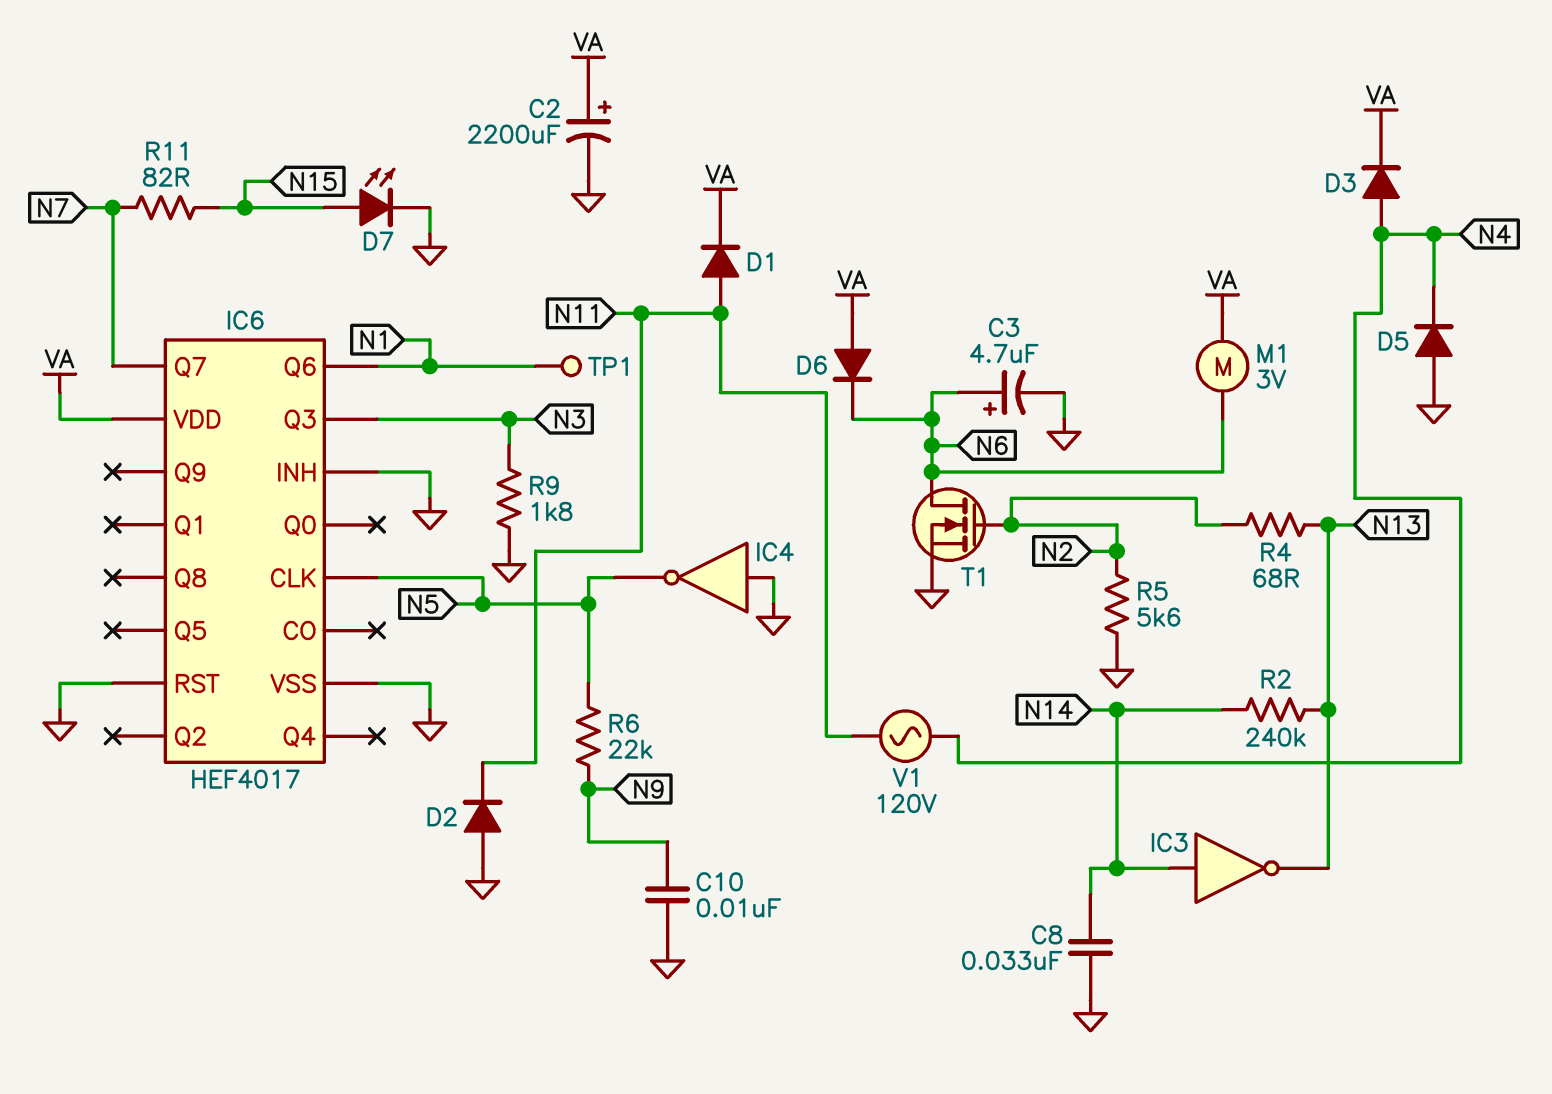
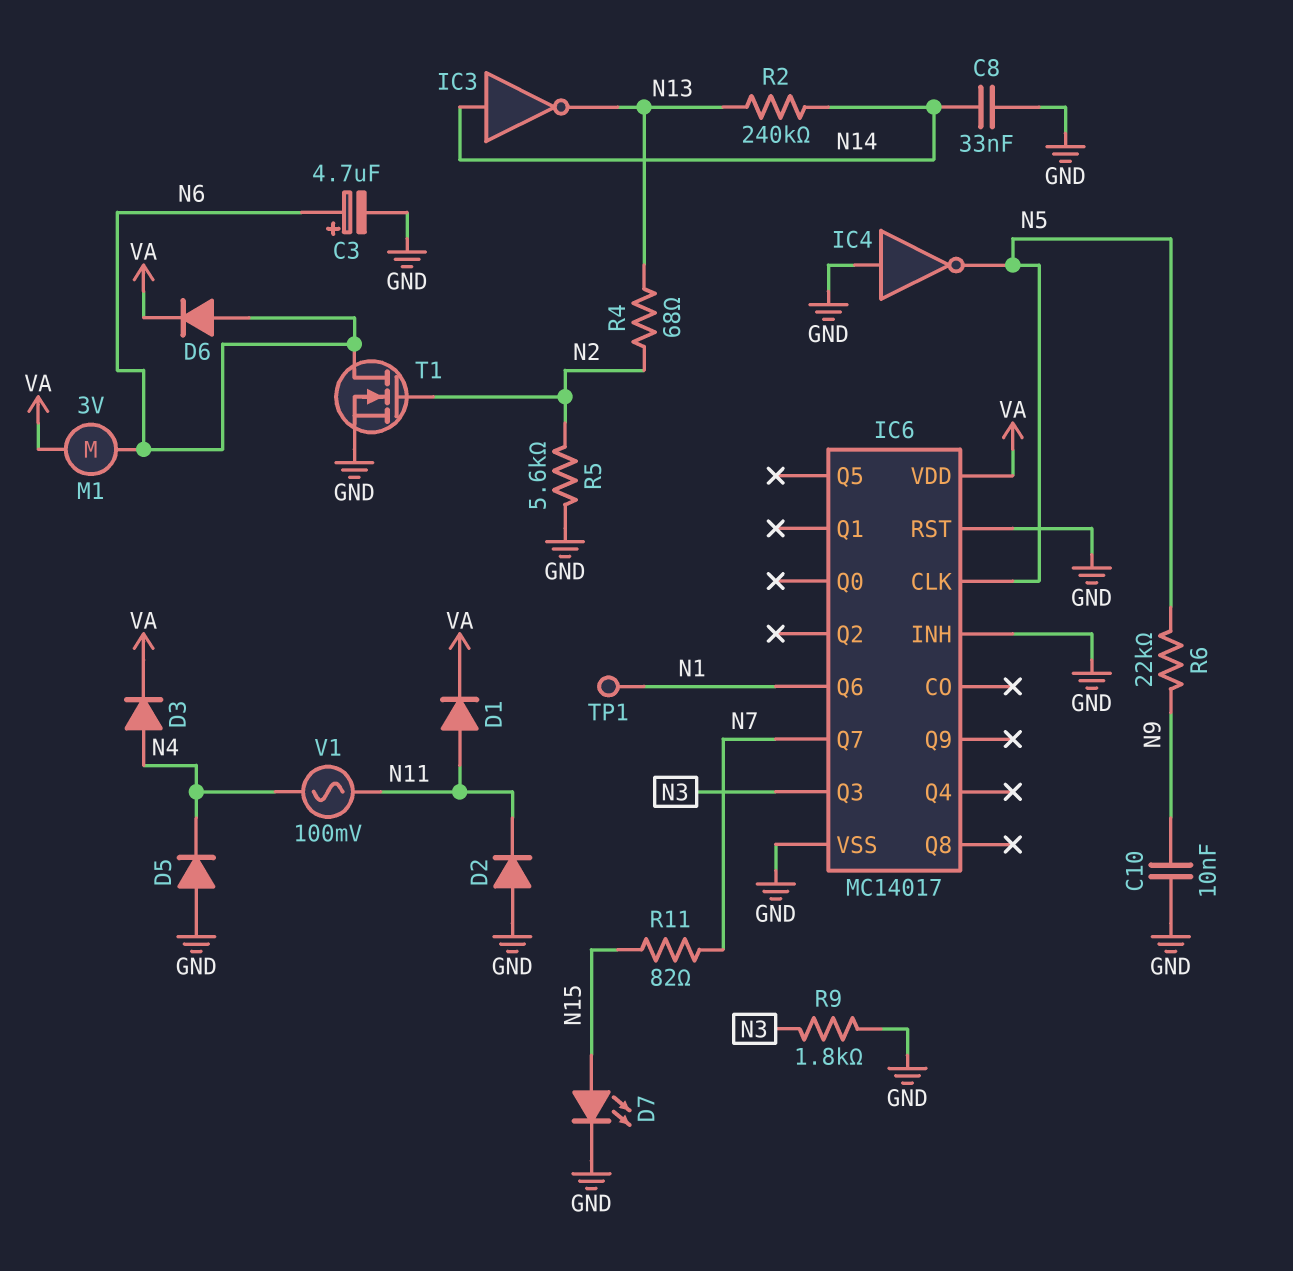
C2: 2200uF (plus VA, minus GND) -> none
D6: diode (A VA, K N6) -> diode (A N6, K VA)
IC6: HEF4017 -> MC14017
V1: AC 120V (N4, N11) -> AC 100mV (N4, N11)

